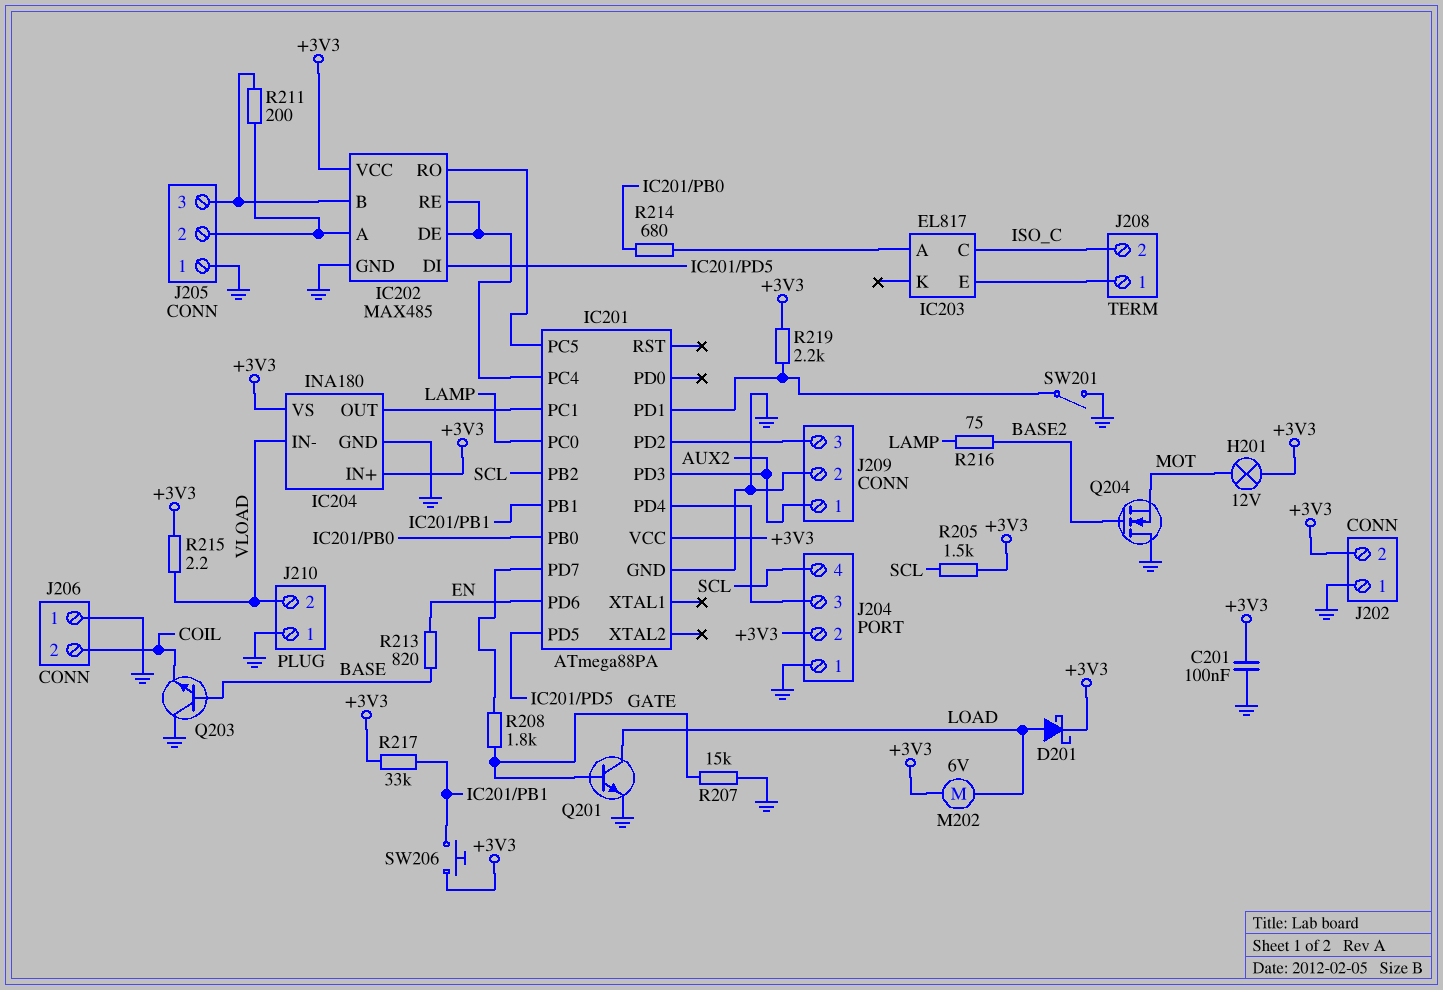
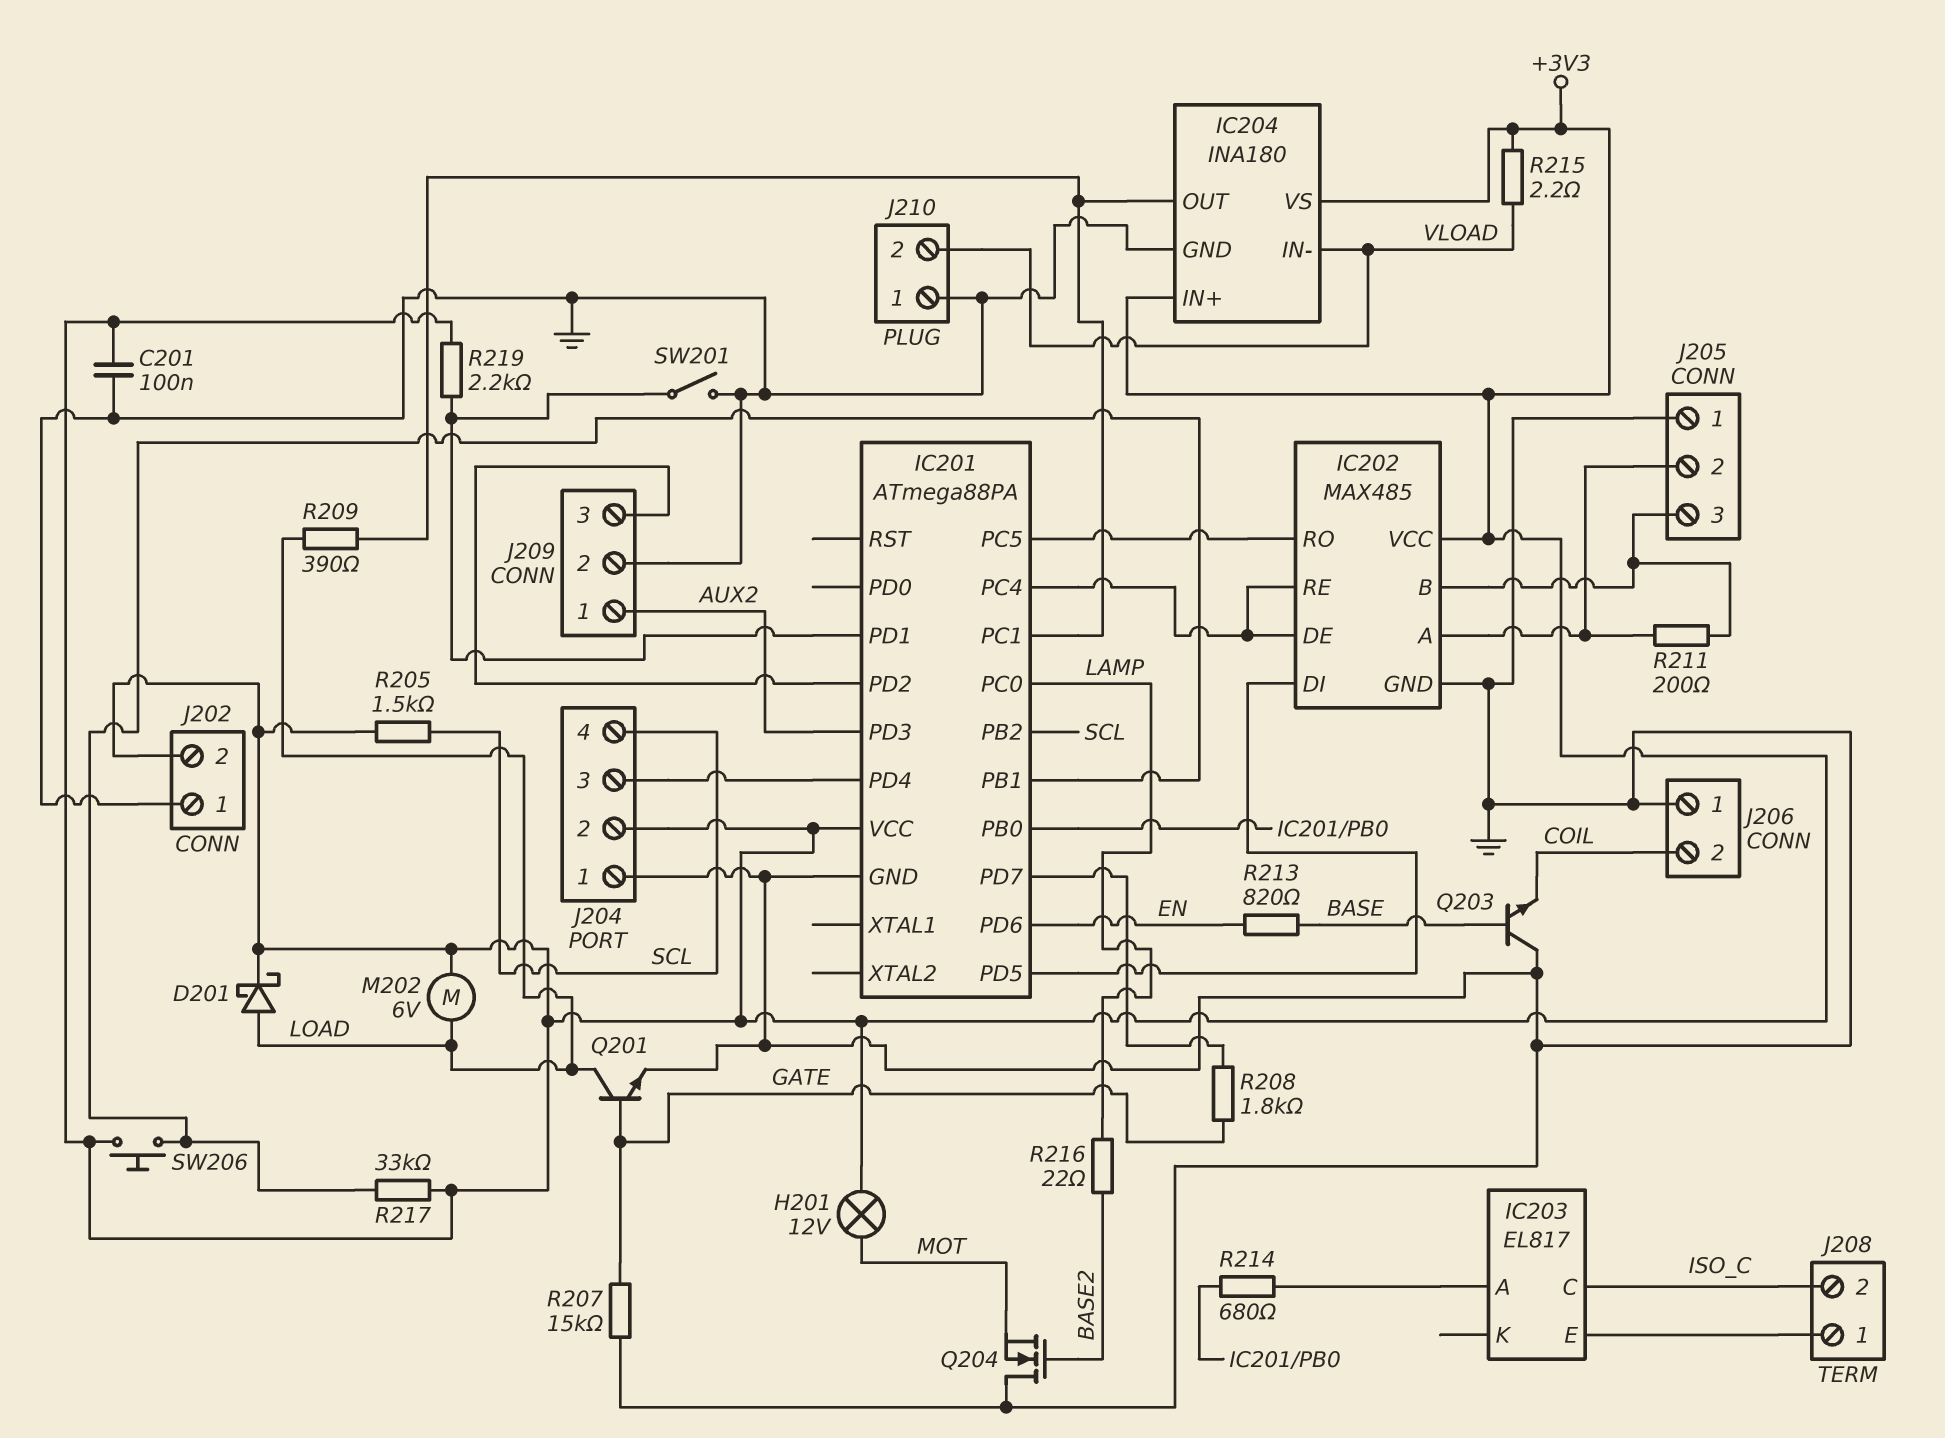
R209: none -> 390 (IC201/PC1, LOAD)
R216: 75 (BASE2, LAMP) -> 22 (BASE2, LAMP)

